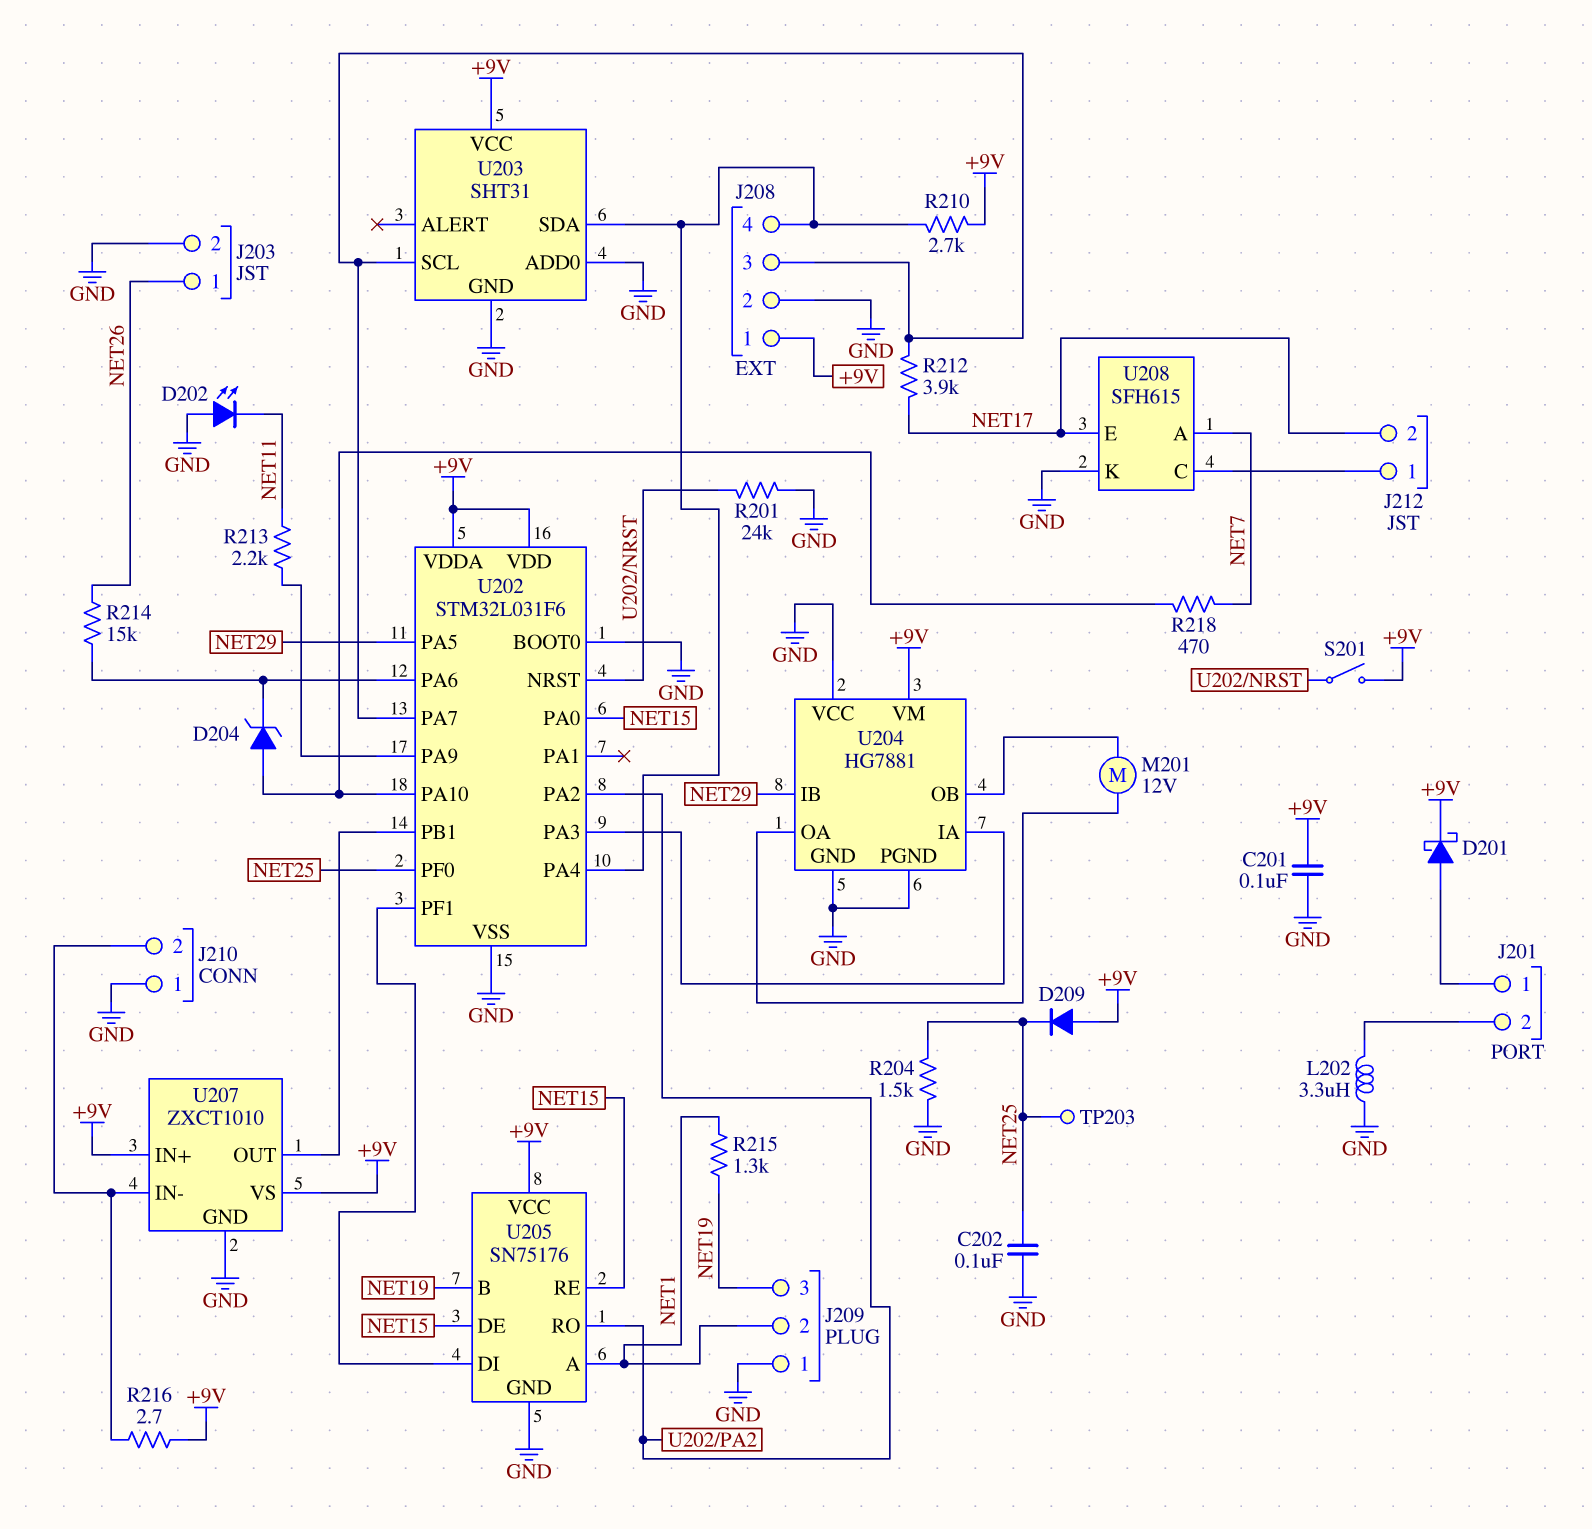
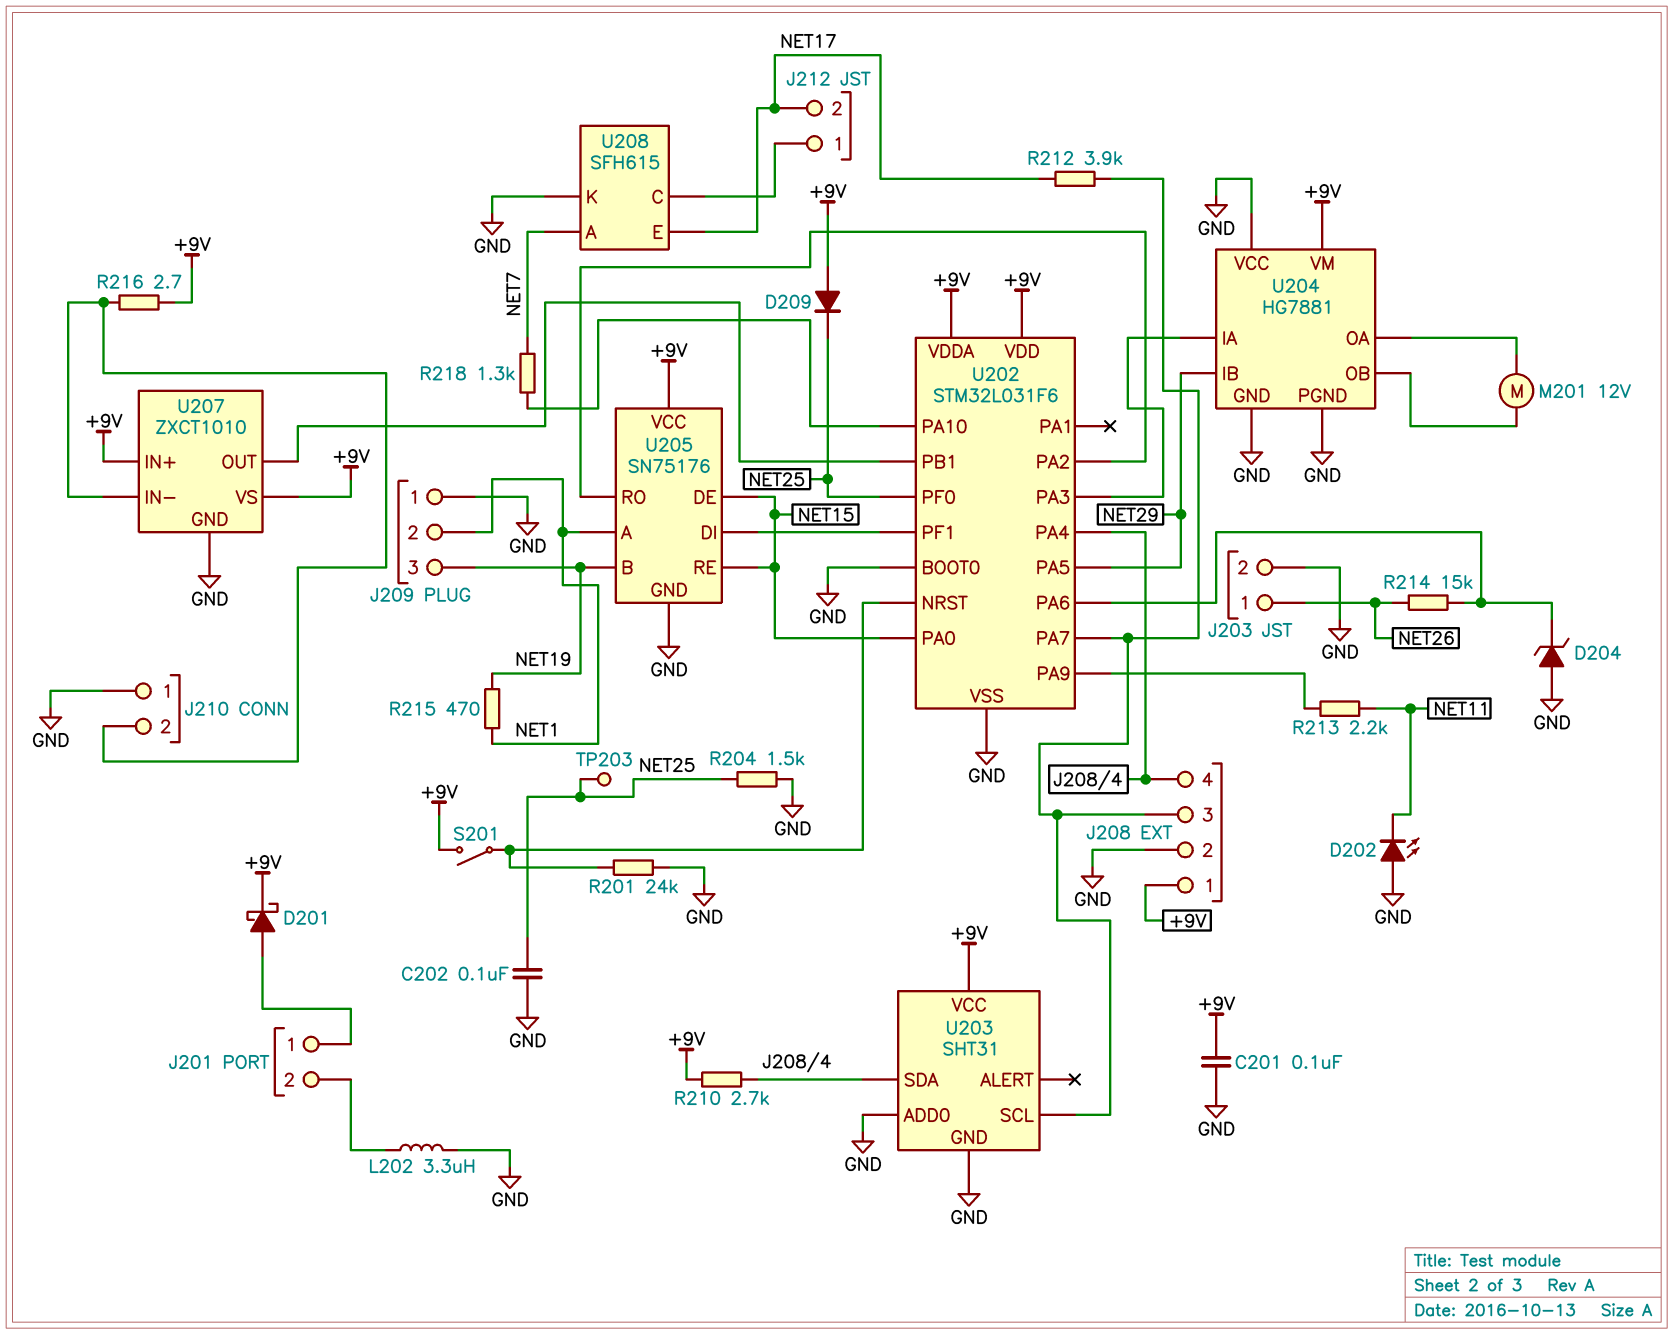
D204: zener (A U202/PA10, K U202/PA6) -> zener (A GND, K U202/PA6)
R215: 1.3k (NET1, NET19) -> 470 (NET1, NET19)
R218: 470 (NET7, U202/PA10) -> 1.3k (NET7, U202/PA10)

